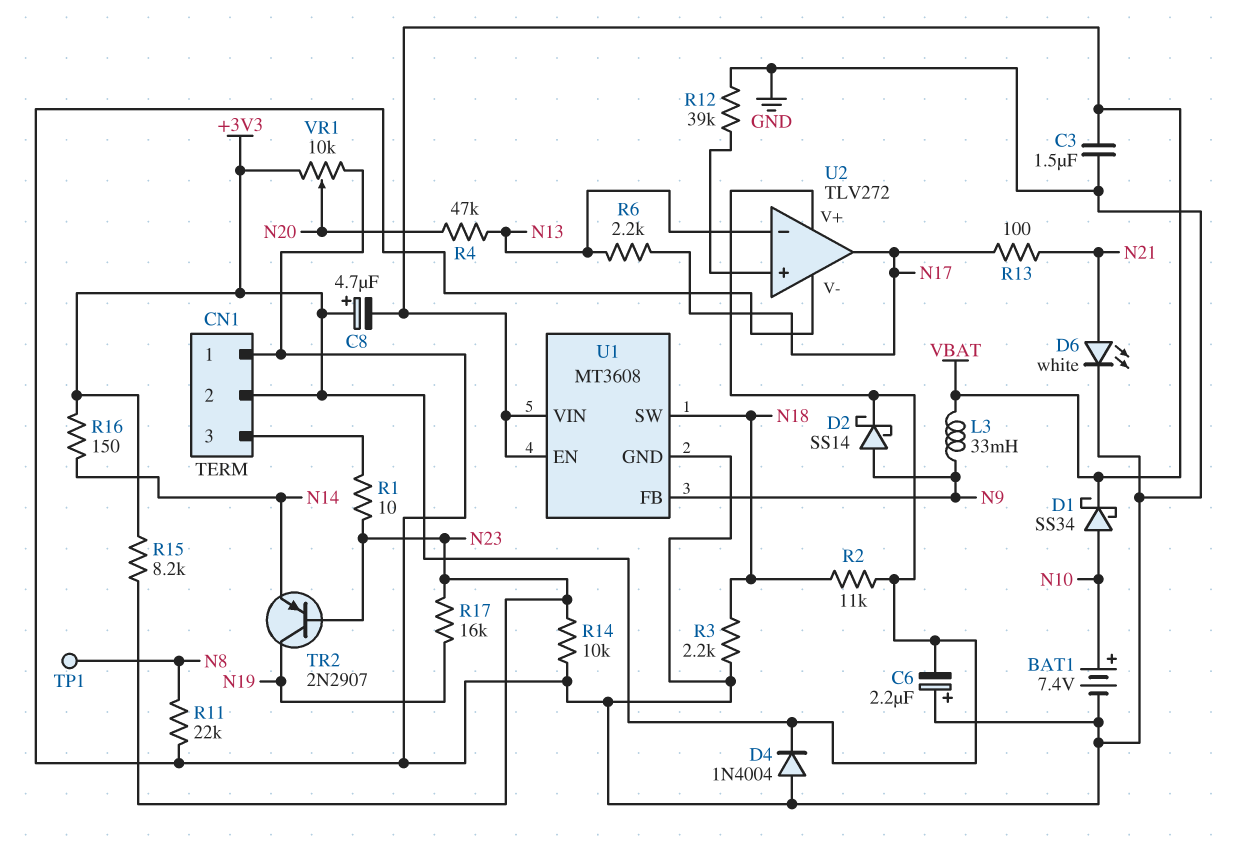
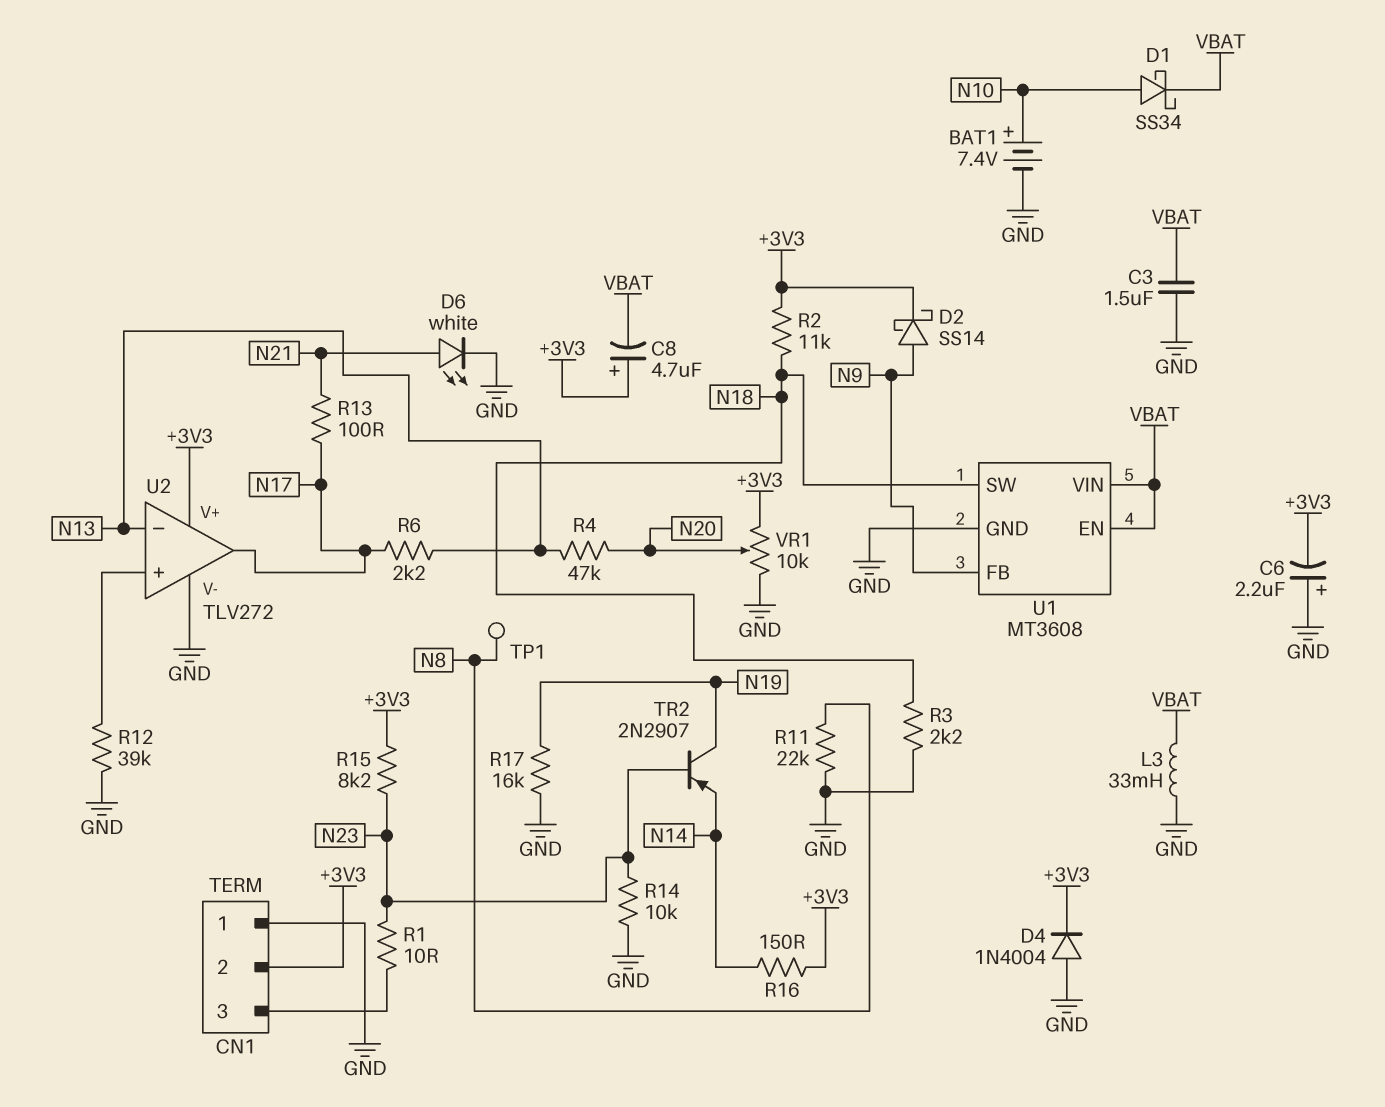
L3: 33mH (N9, VBAT) -> 33mH (GND, VBAT)
R17: 16k (N19, N23) -> 16k (GND, N19)

